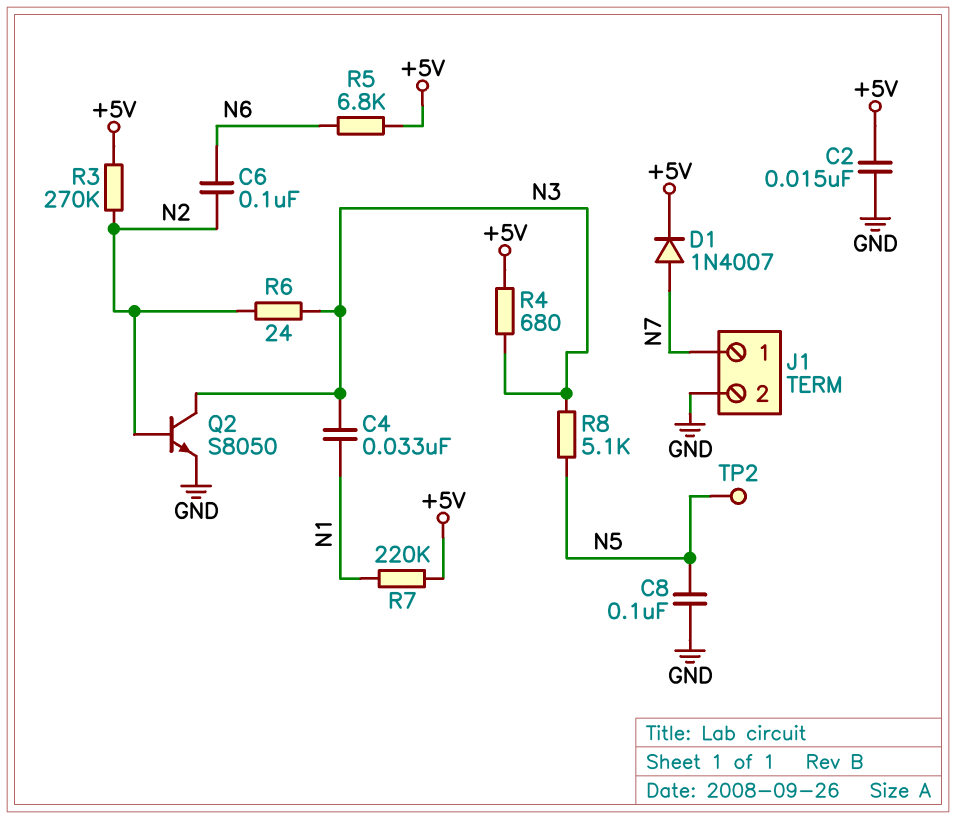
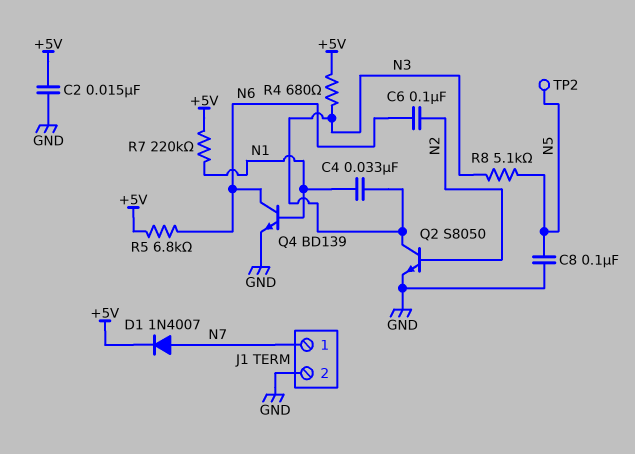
Q4: none -> NPN BD139 (B N1, C N6, E GND)
R3: 270k (+5V, N2) -> none
R6: 24 (N2, N3) -> none

